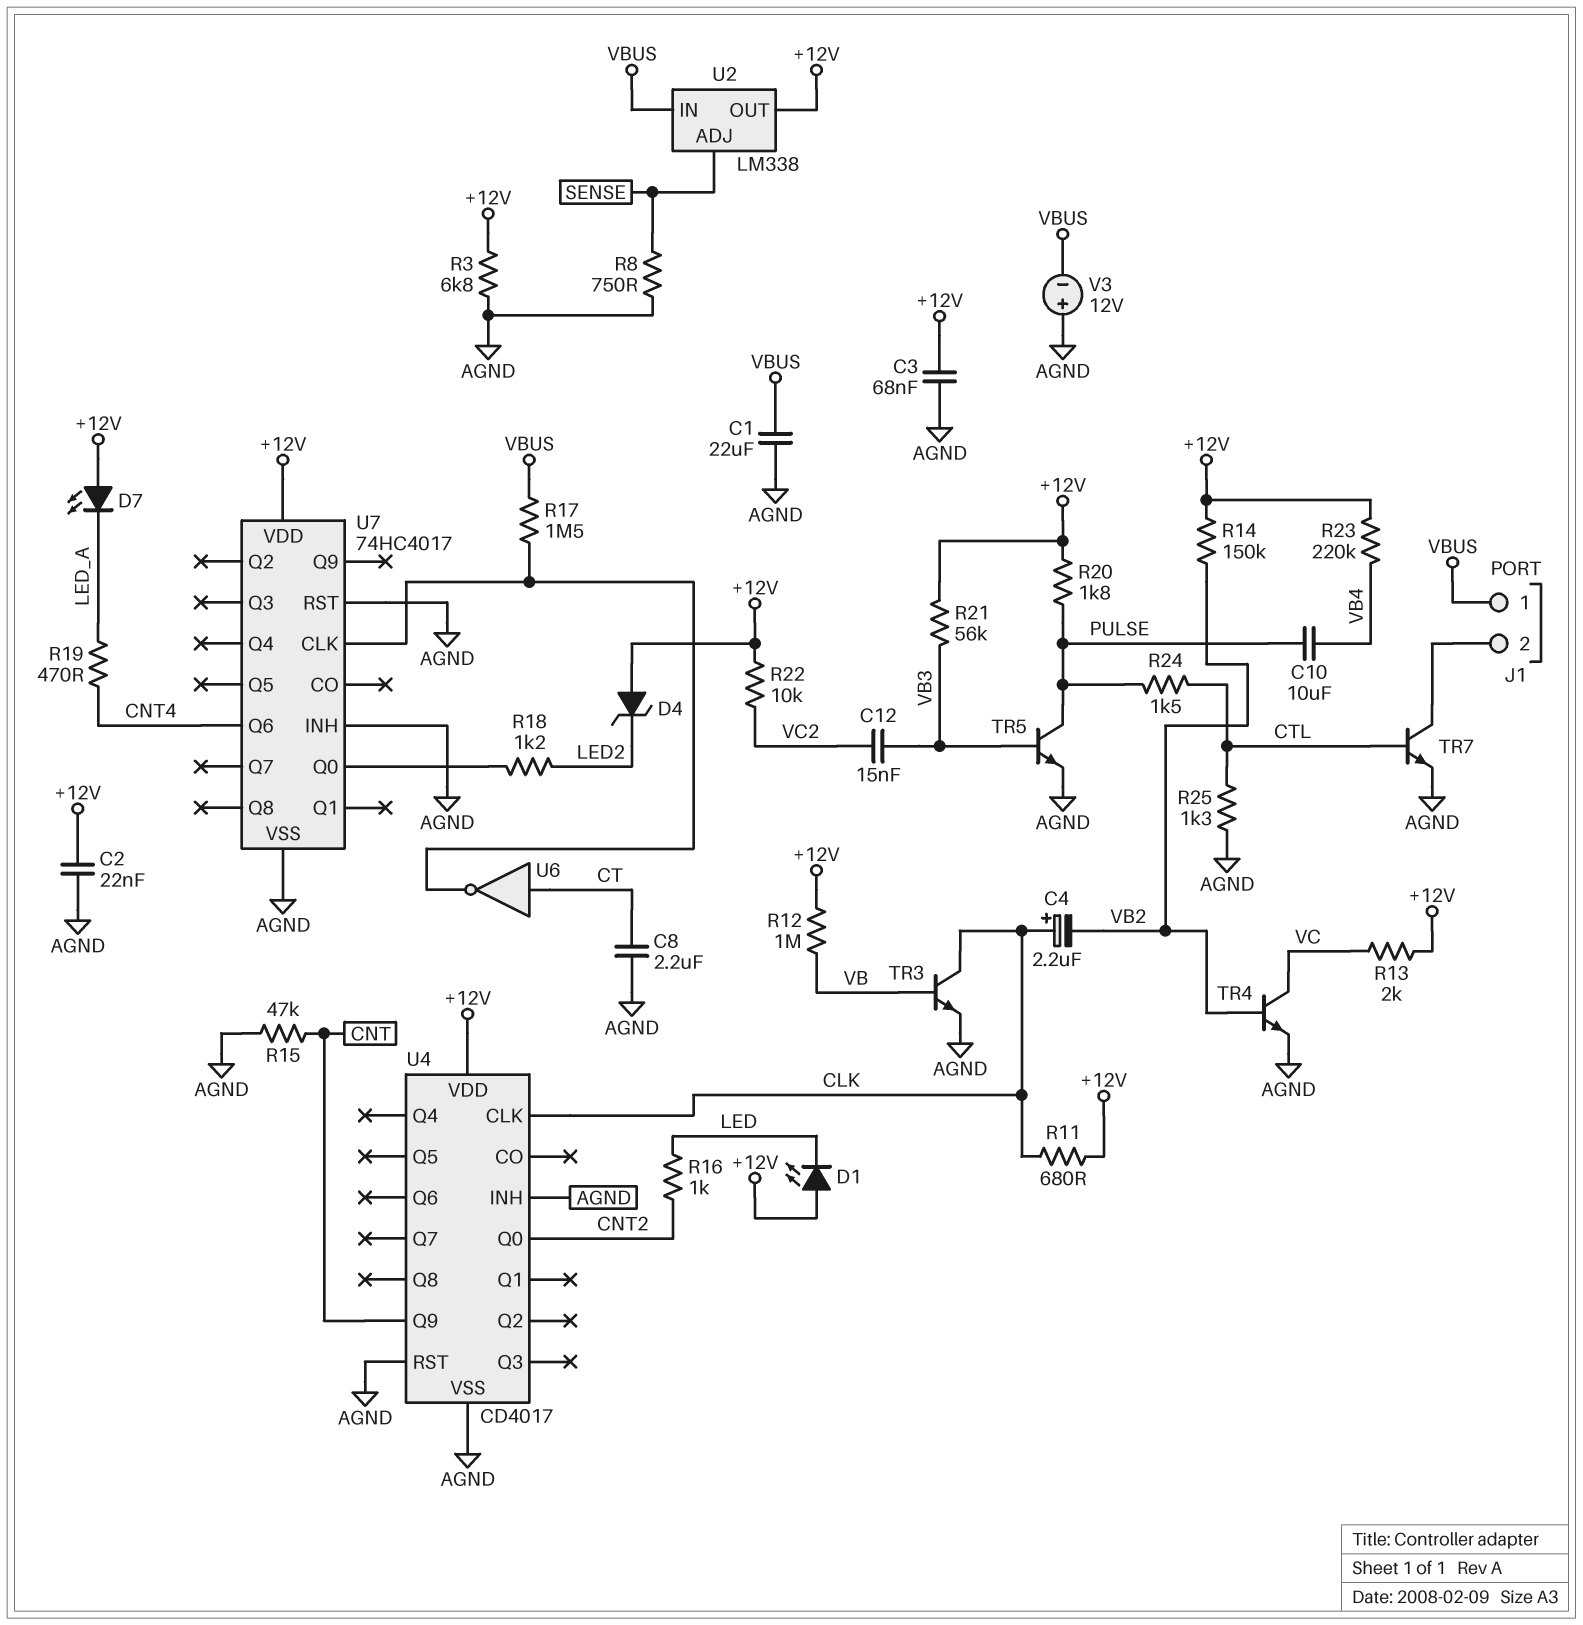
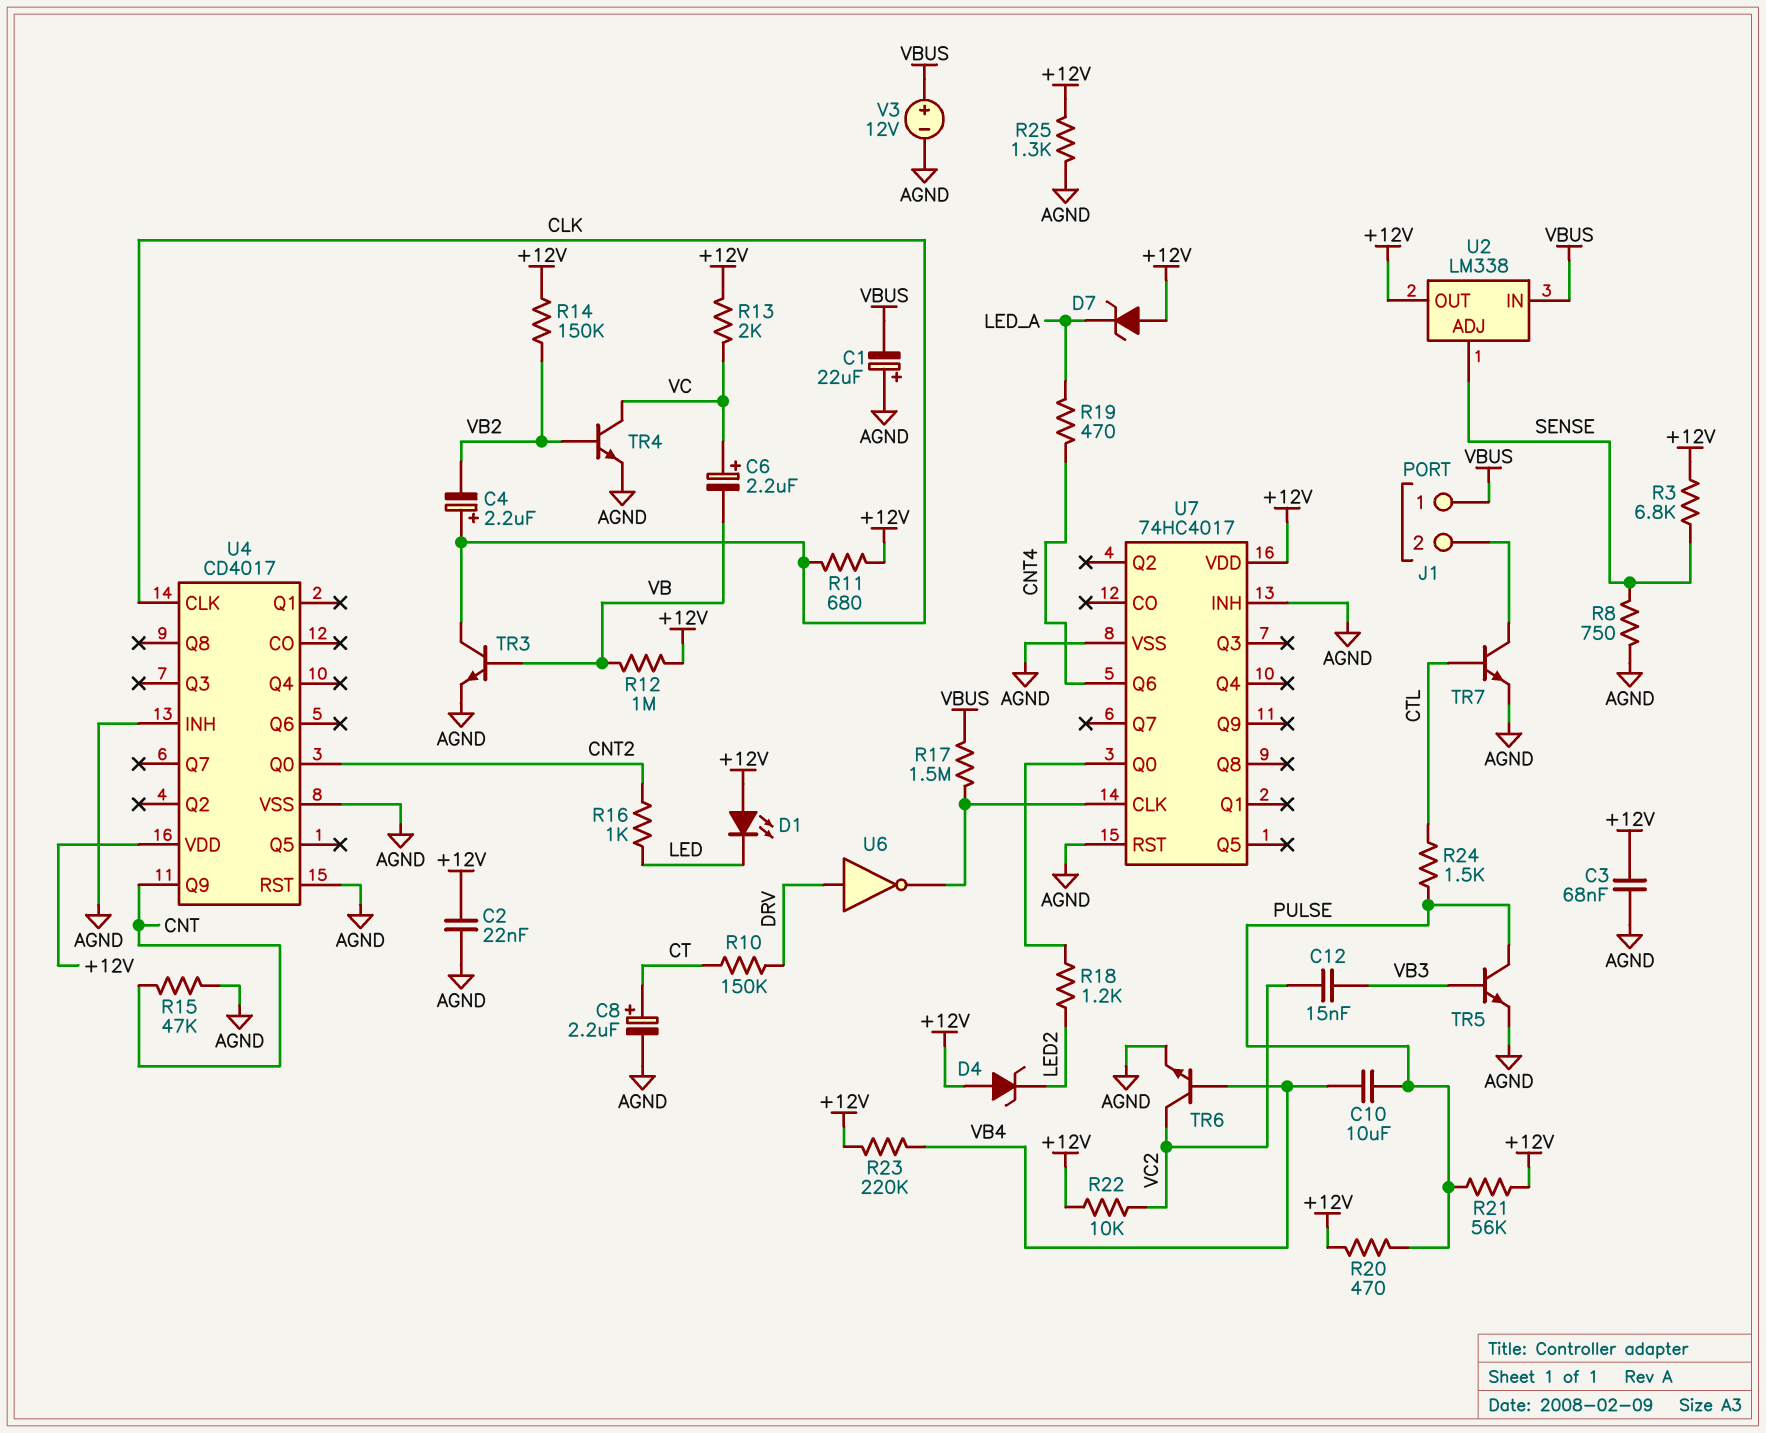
C1: 22uF (AGND, VBUS) -> 22uF (plus AGND, minus VBUS)
C6: none -> 2.2uF (plus VC, minus VB)
C8: 2.2uF (AGND, CT) -> 2.2uF (plus CT, minus AGND)
D7: LED (A +12V, K LED_A) -> zener (A +12V, K LED_A)
R3: 6.8k (+12V, AGND) -> 6.8k (+12V, SENSE)
R10: none -> 150k (CT, DRV)
R20: 1.8k (+12V, PULSE) -> 470 (+12V, PULSE)
R21: 56k (+12V, VB3) -> 56k (+12V, PULSE)
R25: 1.3k (AGND, CTL) -> 1.3k (+12V, AGND)
TR6: none -> NPN (B VB4, C VC2, E AGND)
U6: NOT (in CT, out U7/CLK) -> NOT (in DRV, out U7/CLK)
V3: 12V (plus AGND, minus VBUS) -> 12V (plus VBUS, minus AGND)

